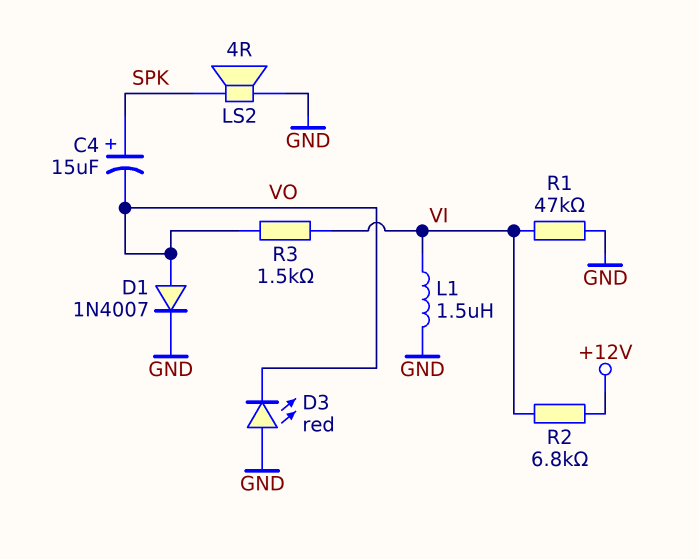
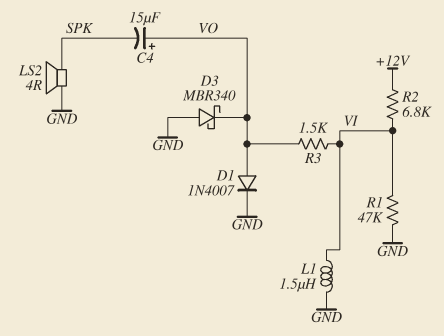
C4: 15uF (plus SPK, minus VO) -> 15uF (plus VO, minus SPK)
D3: LED red (A GND, K VO) -> schottky MBR340 (A GND, K VO)

